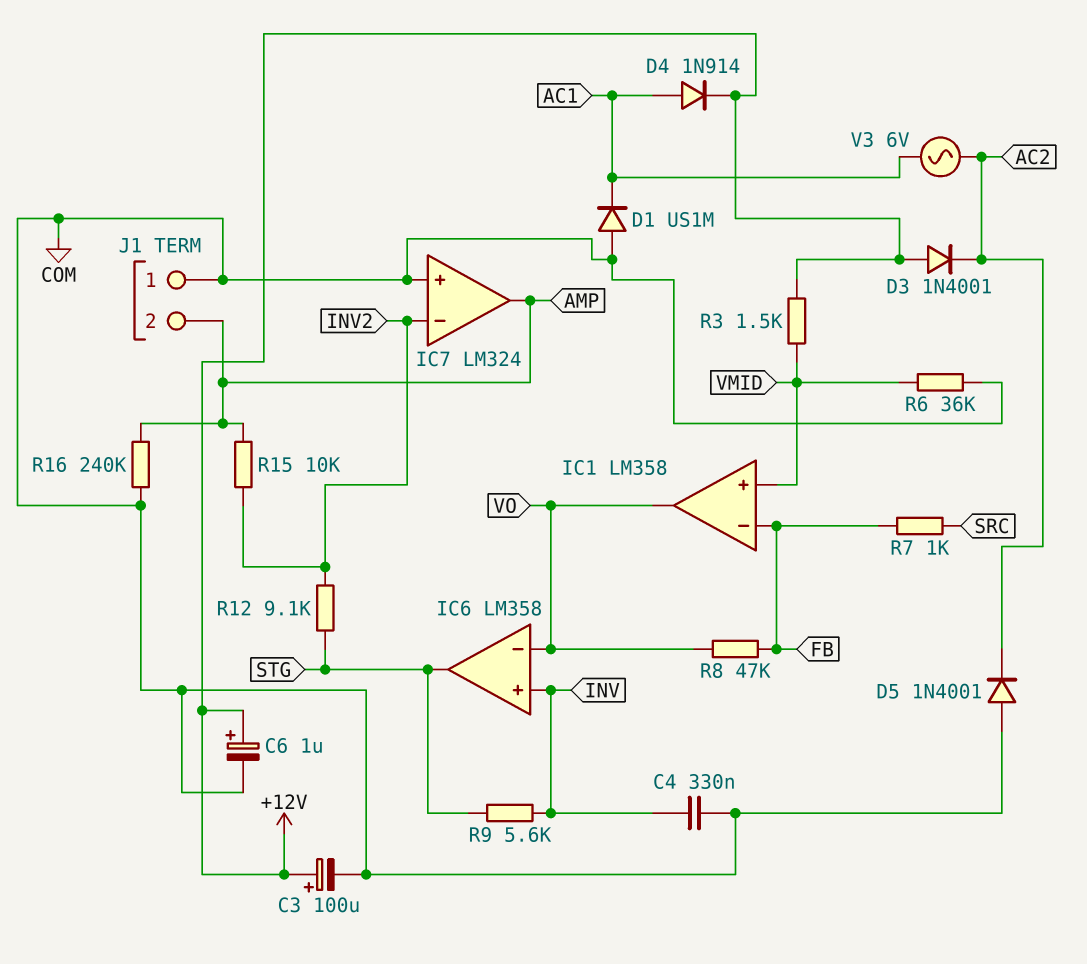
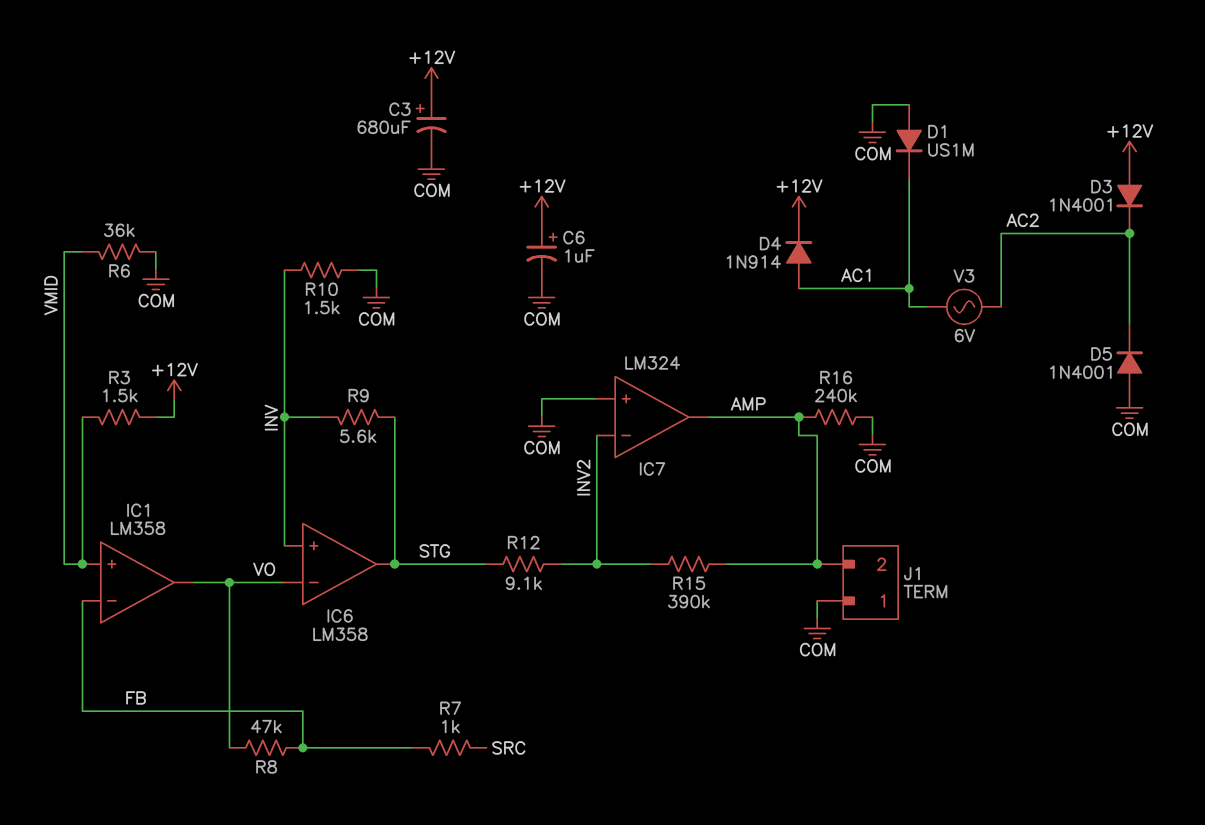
C3: 100uF (plus +12V, minus COM) -> 680uF (plus +12V, minus COM)
C4: 330nF (COM, INV) -> none
R10: none -> 1.5k (COM, INV)
R15: 10k (AMP, INV2) -> 390k (AMP, INV2)

